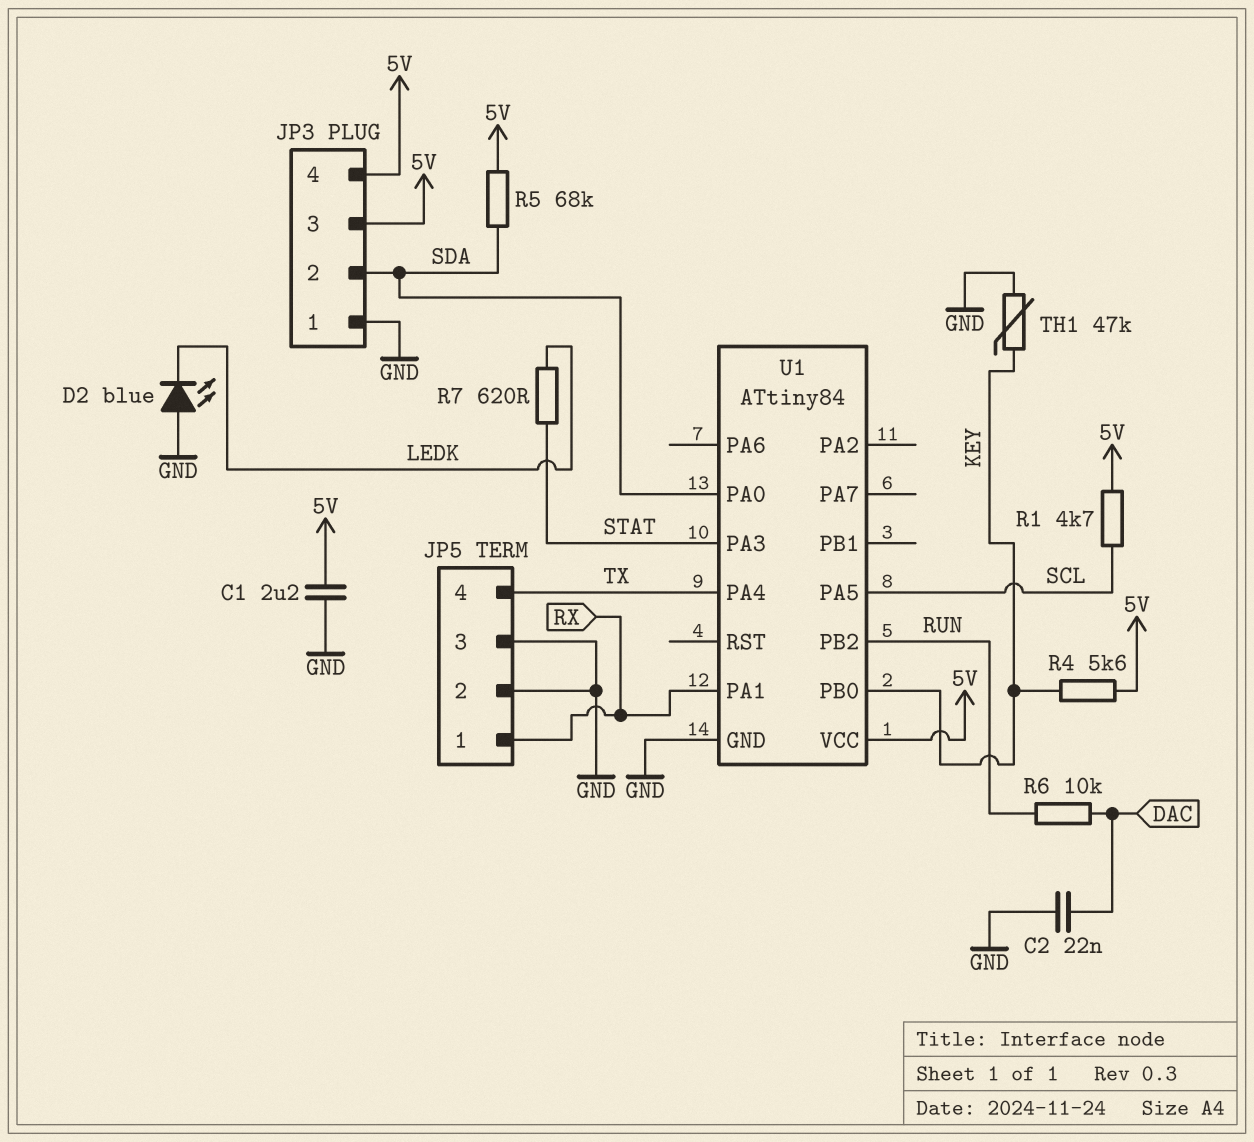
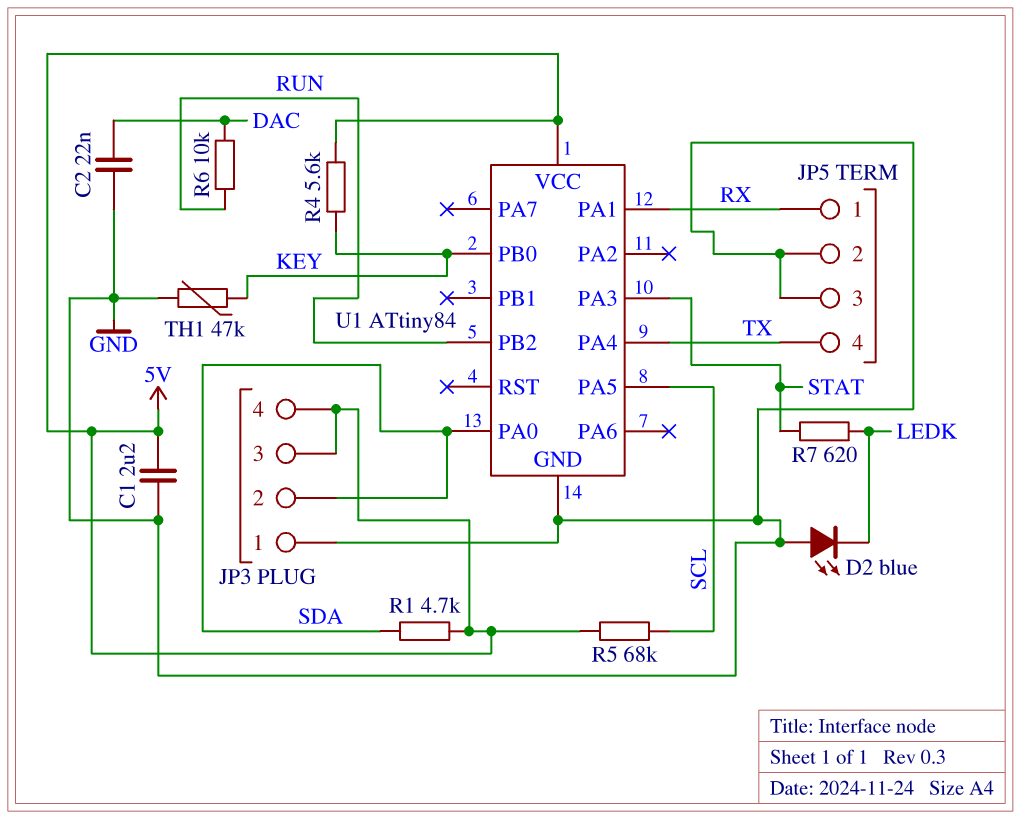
R1: 4.7k (5V, SCL) -> 4.7k (5V, SDA)
R5: 68k (5V, SDA) -> 68k (5V, SCL)

